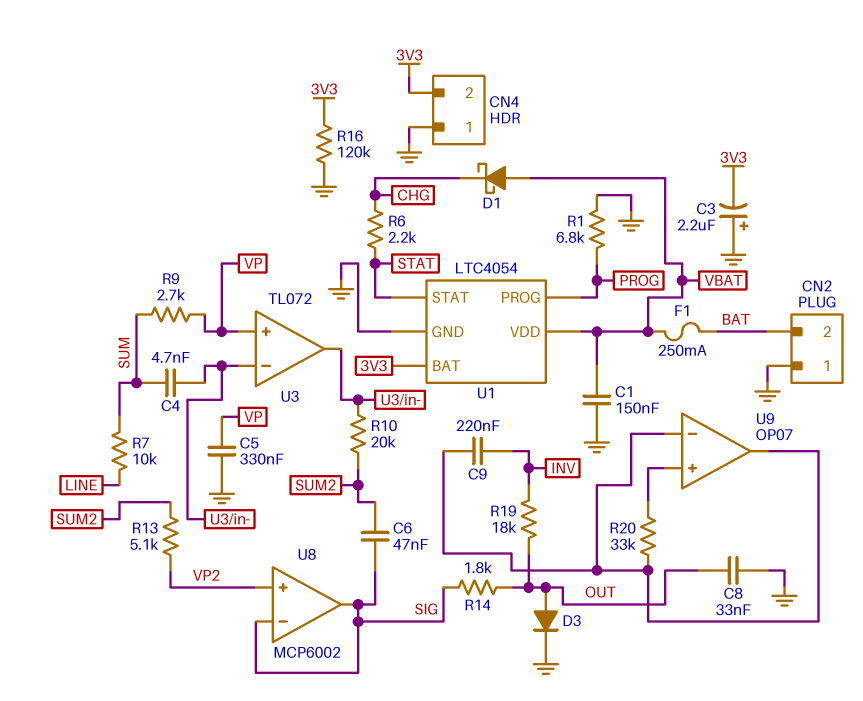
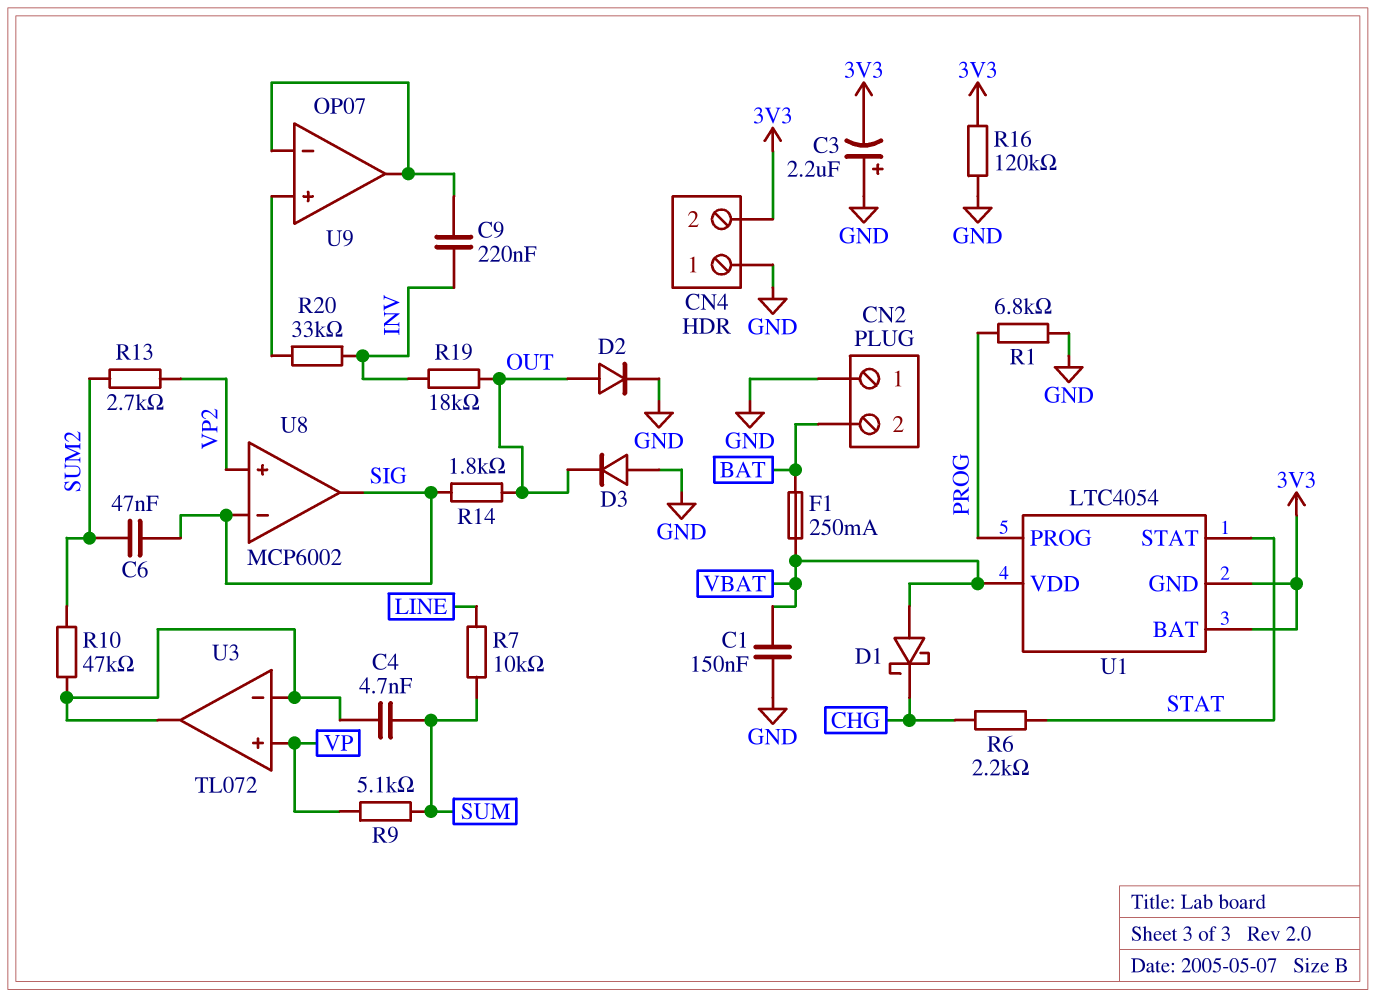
C5: 330nF (GND, VP) -> none
C8: 33nF (GND, OUT) -> none
D2: none -> diode (A OUT, K GND)
D3: diode (A OUT, K GND) -> diode (A GND, K OUT)
R9: 2.7k (SUM, VP) -> 5.1k (SUM, VP)
R10: 20k (SUM2, U3/in-) -> 47k (SUM2, U3/in-)
R13: 5.1k (SUM2, VP2) -> 2.7k (SUM2, VP2)
R20: 33k (U9/in+, U9/in-) -> 33k (INV, U9/in+)
U1 pin GND: GND -> 3V3

